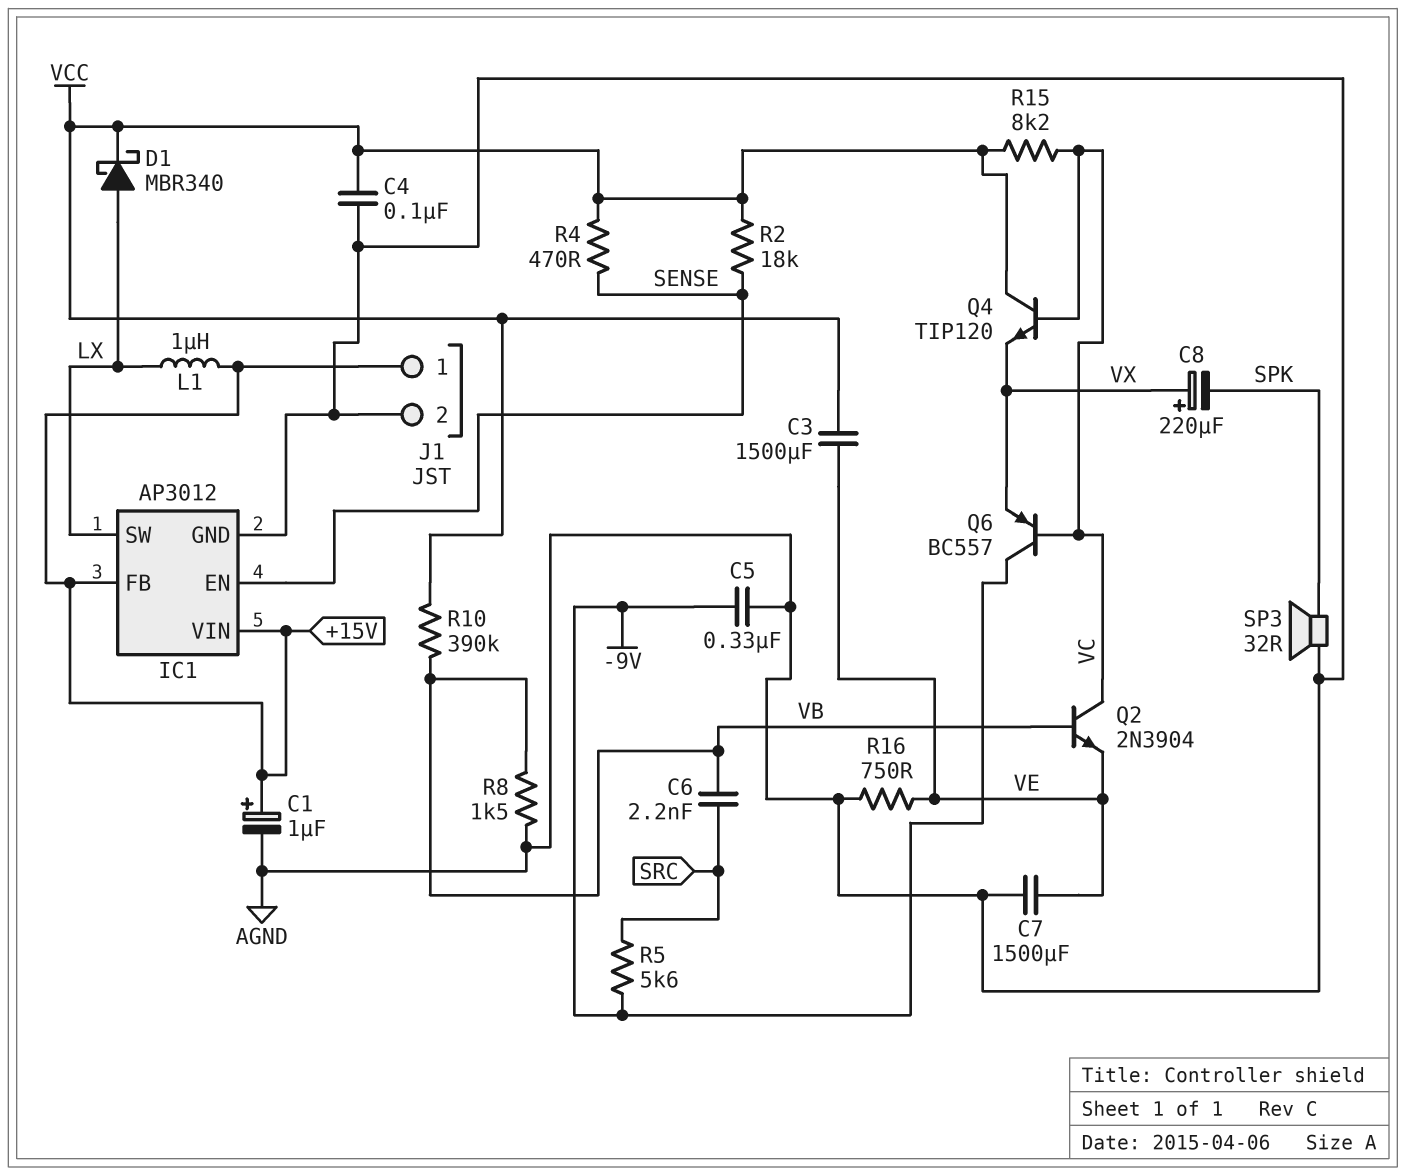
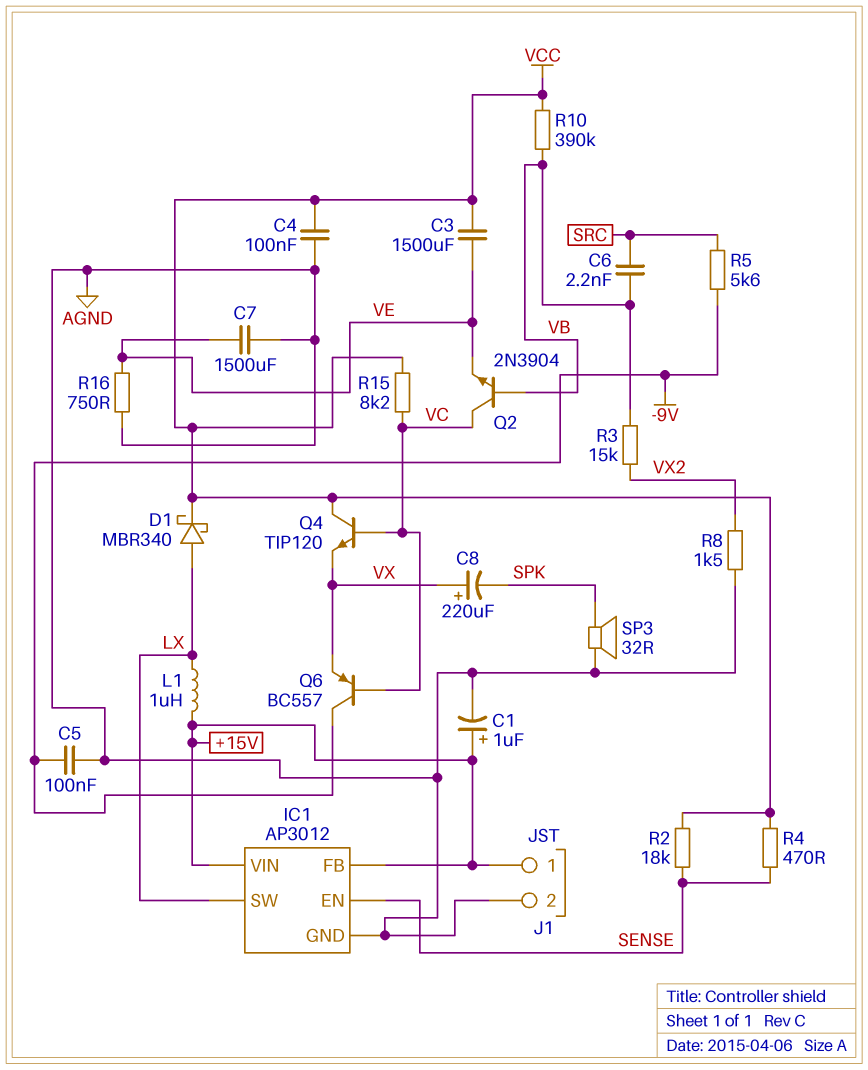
C5: 330nF (-9V, AGND) -> 100nF (-9V, AGND)
R3: none -> 15k (VB, VX2)
R8: 1.5k (AGND, VB) -> 1.5k (AGND, VX2)

